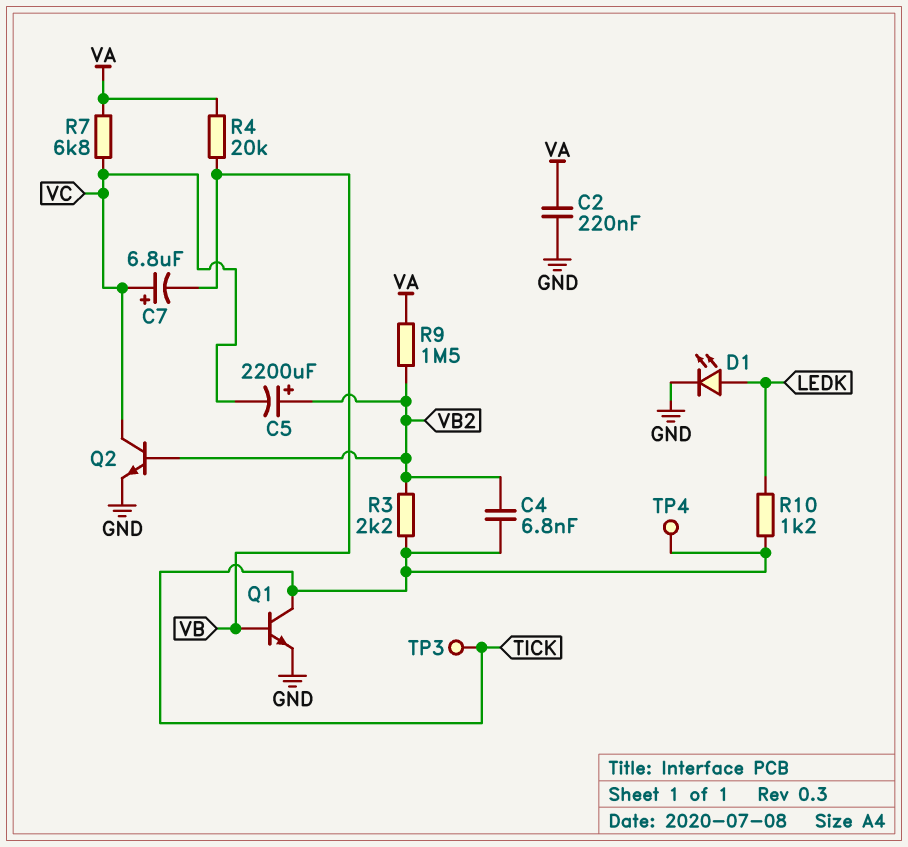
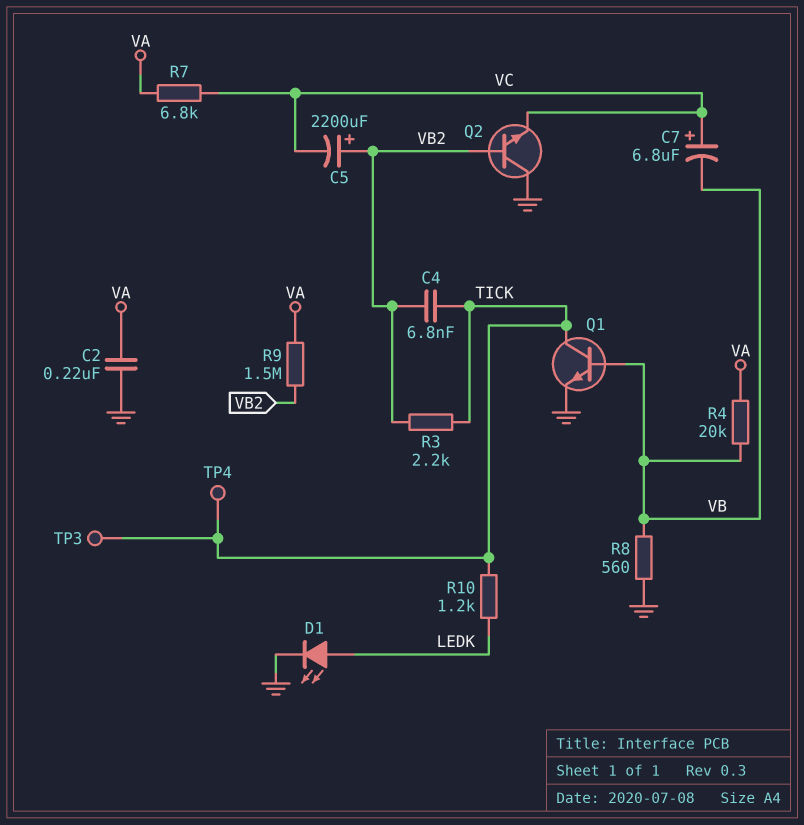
Q2: NPN (B VB2, C VC, E GND) -> NPN (B VB2, C GND, E VC)
R8: none -> 560 (GND, VB)

